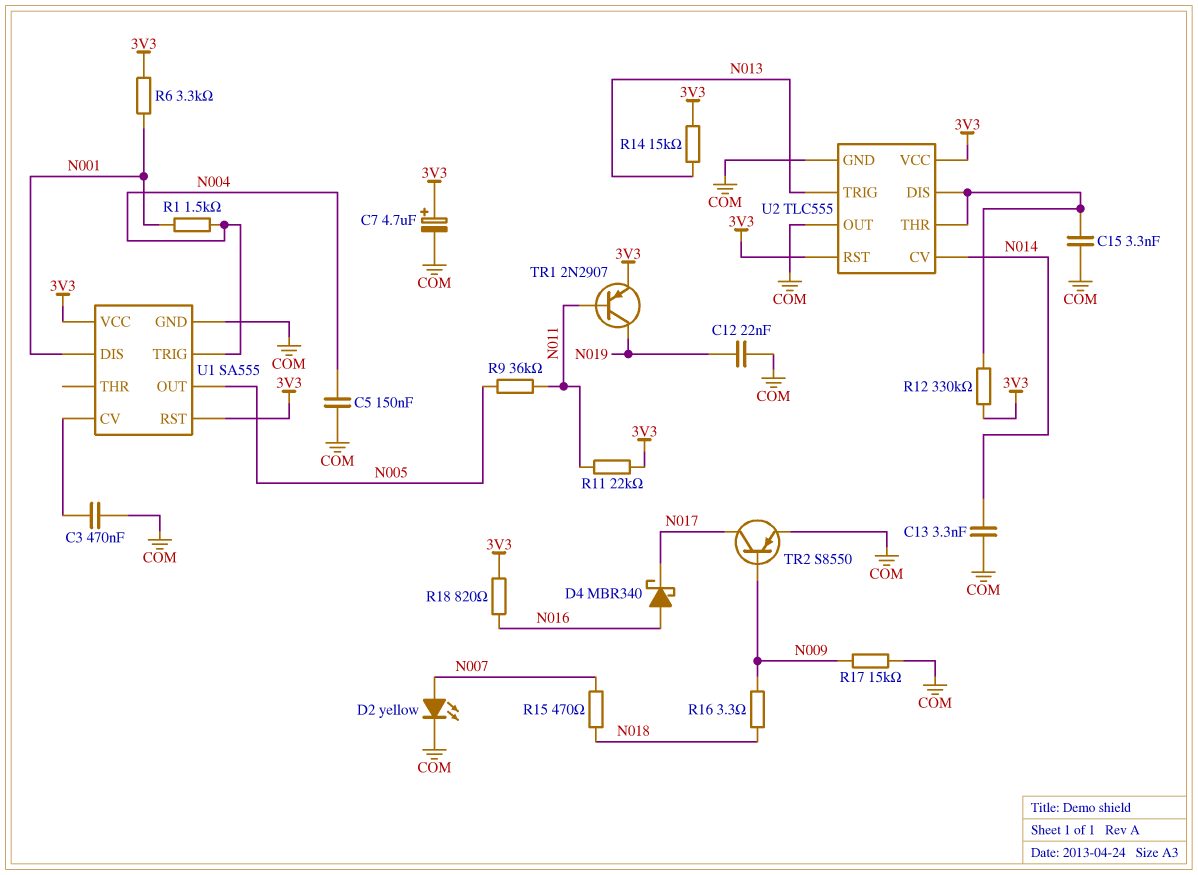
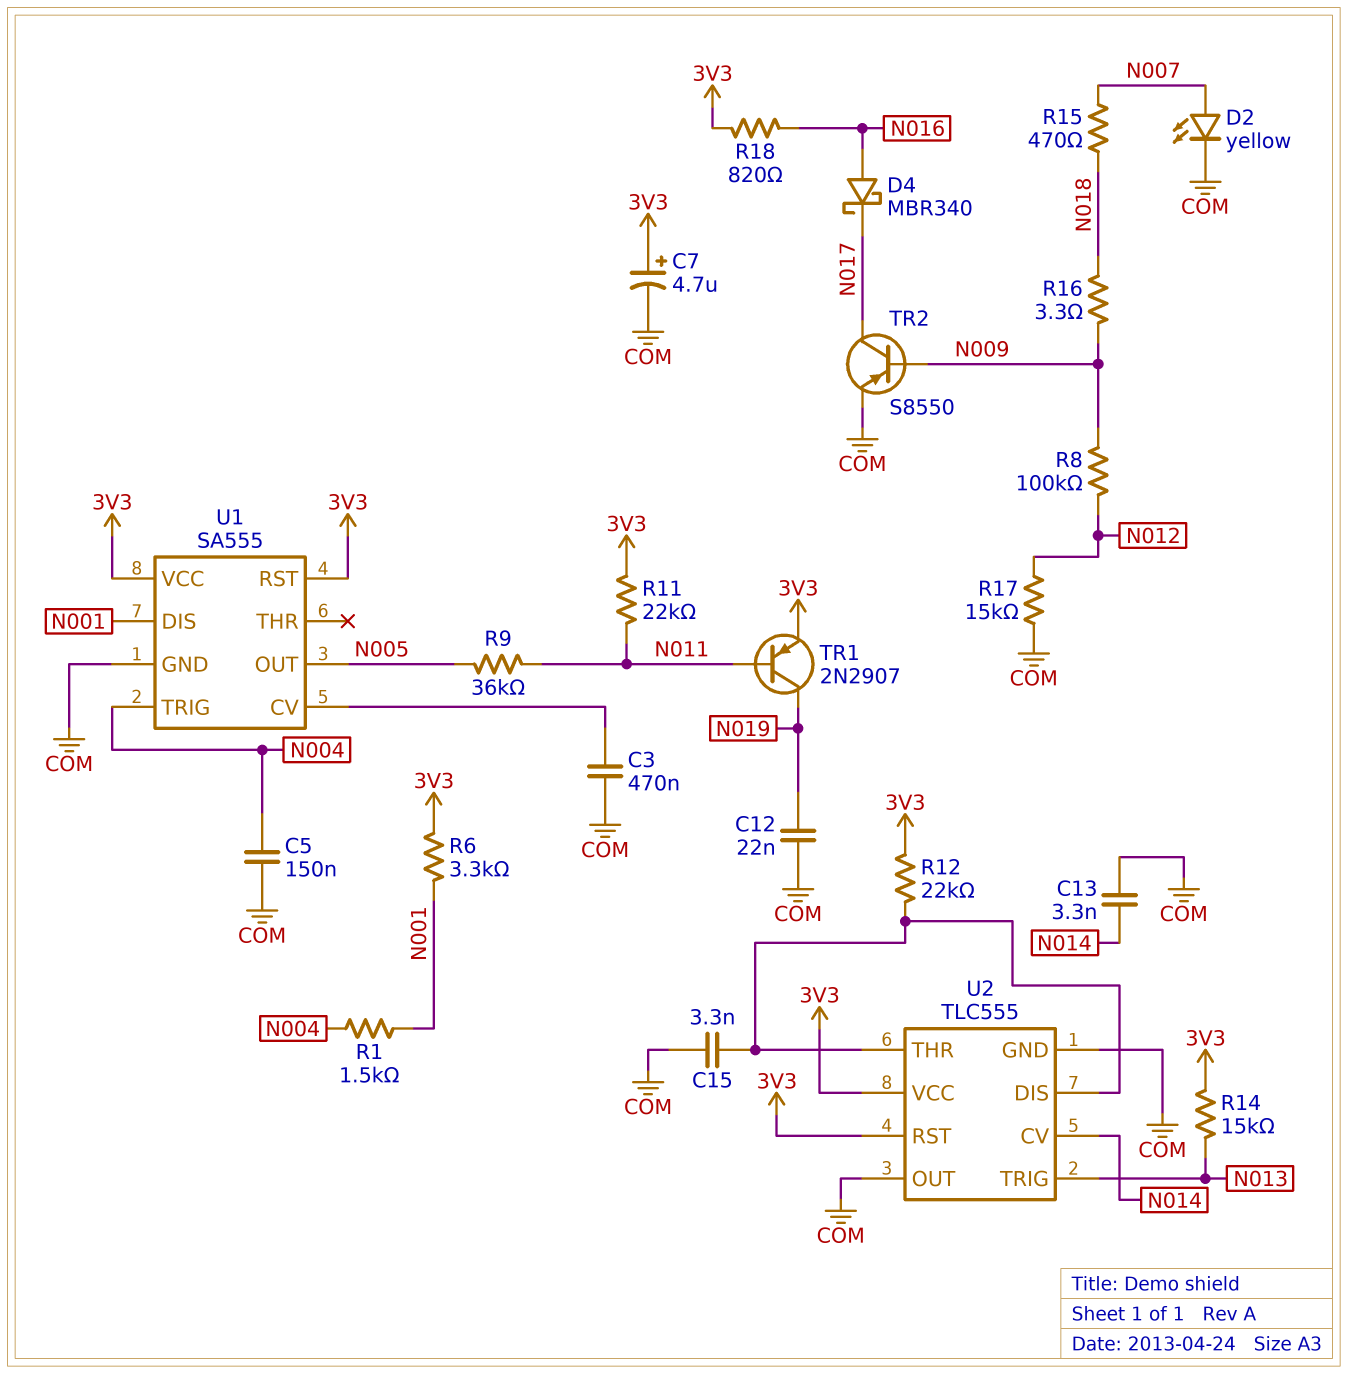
R8: none -> 100k (N009, N012)
R12: 330k (3V3, U2/DIS) -> 22k (3V3, U2/DIS)
R17: 15k (COM, N009) -> 15k (COM, N012)

